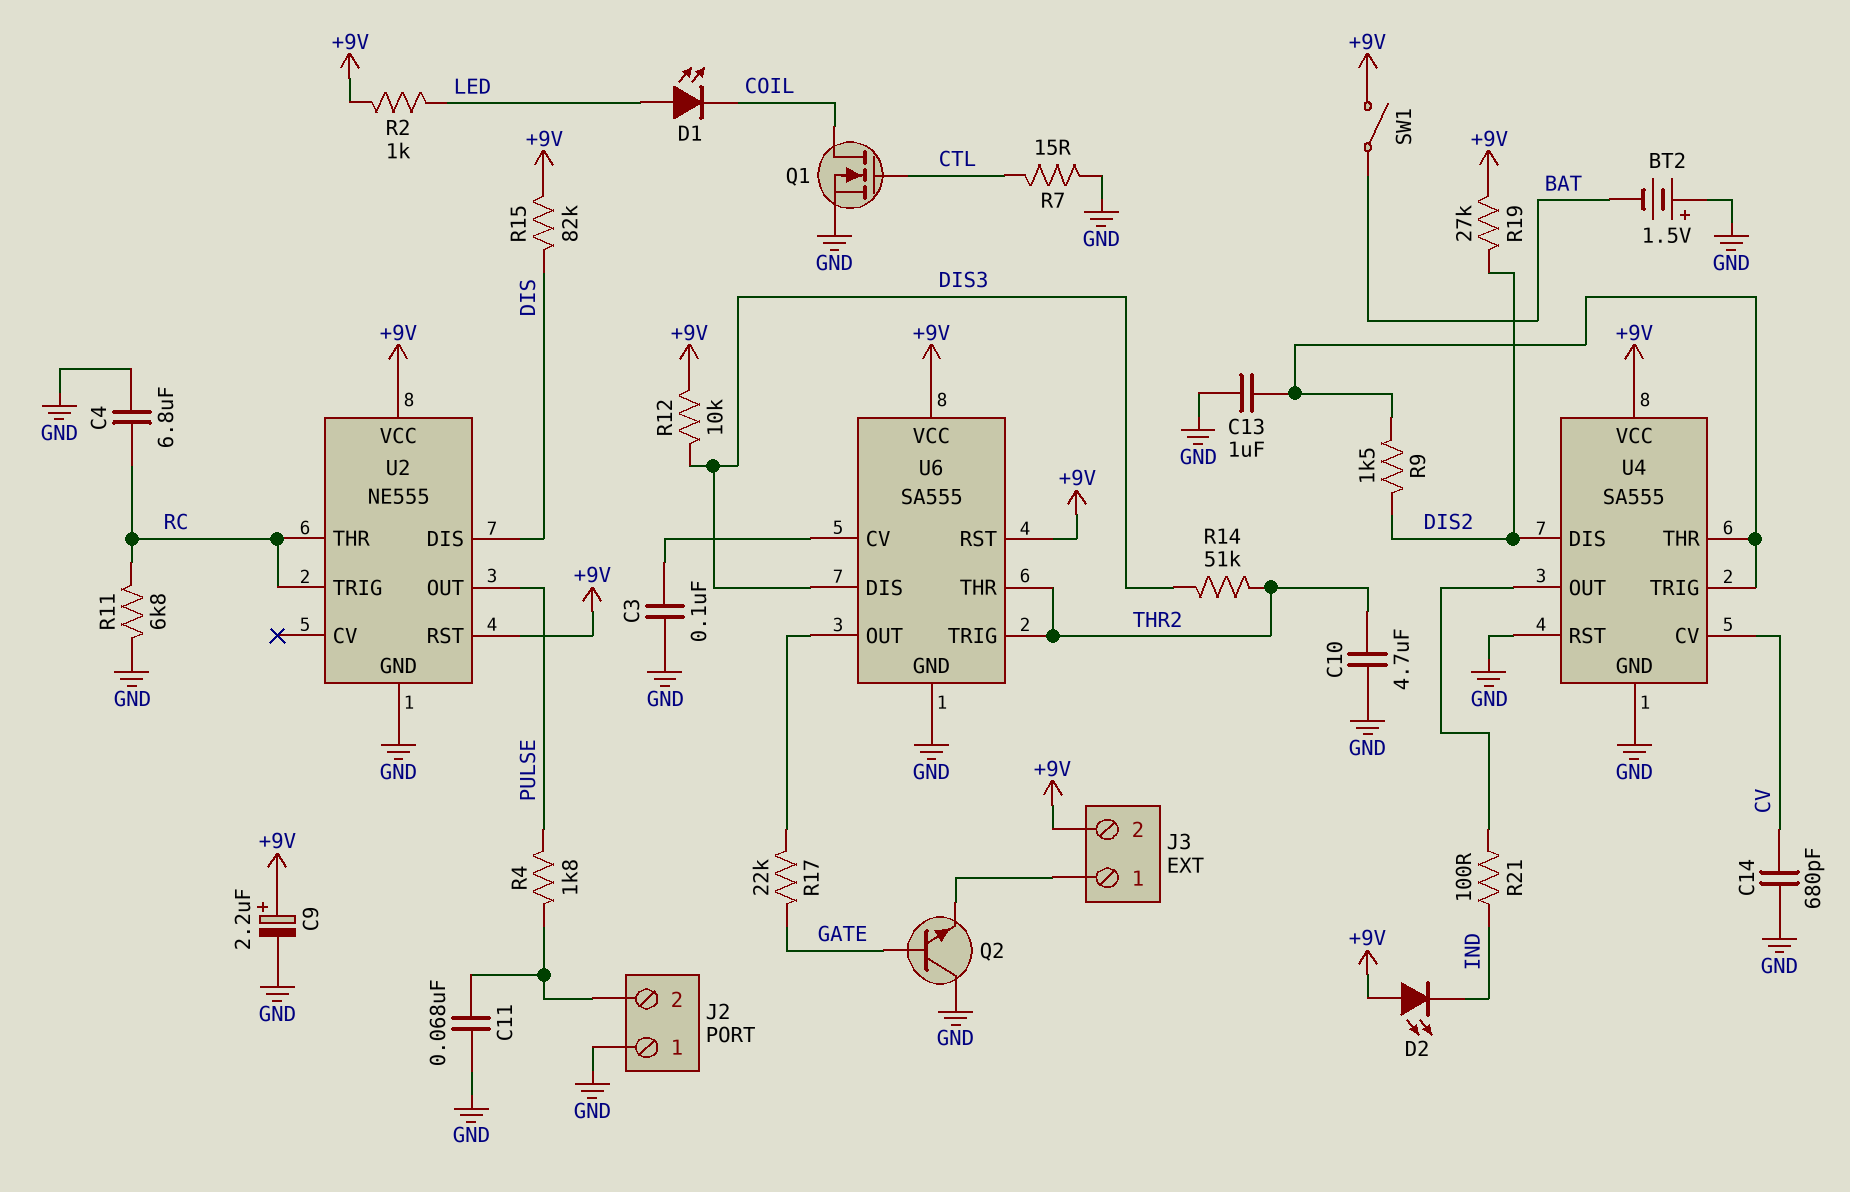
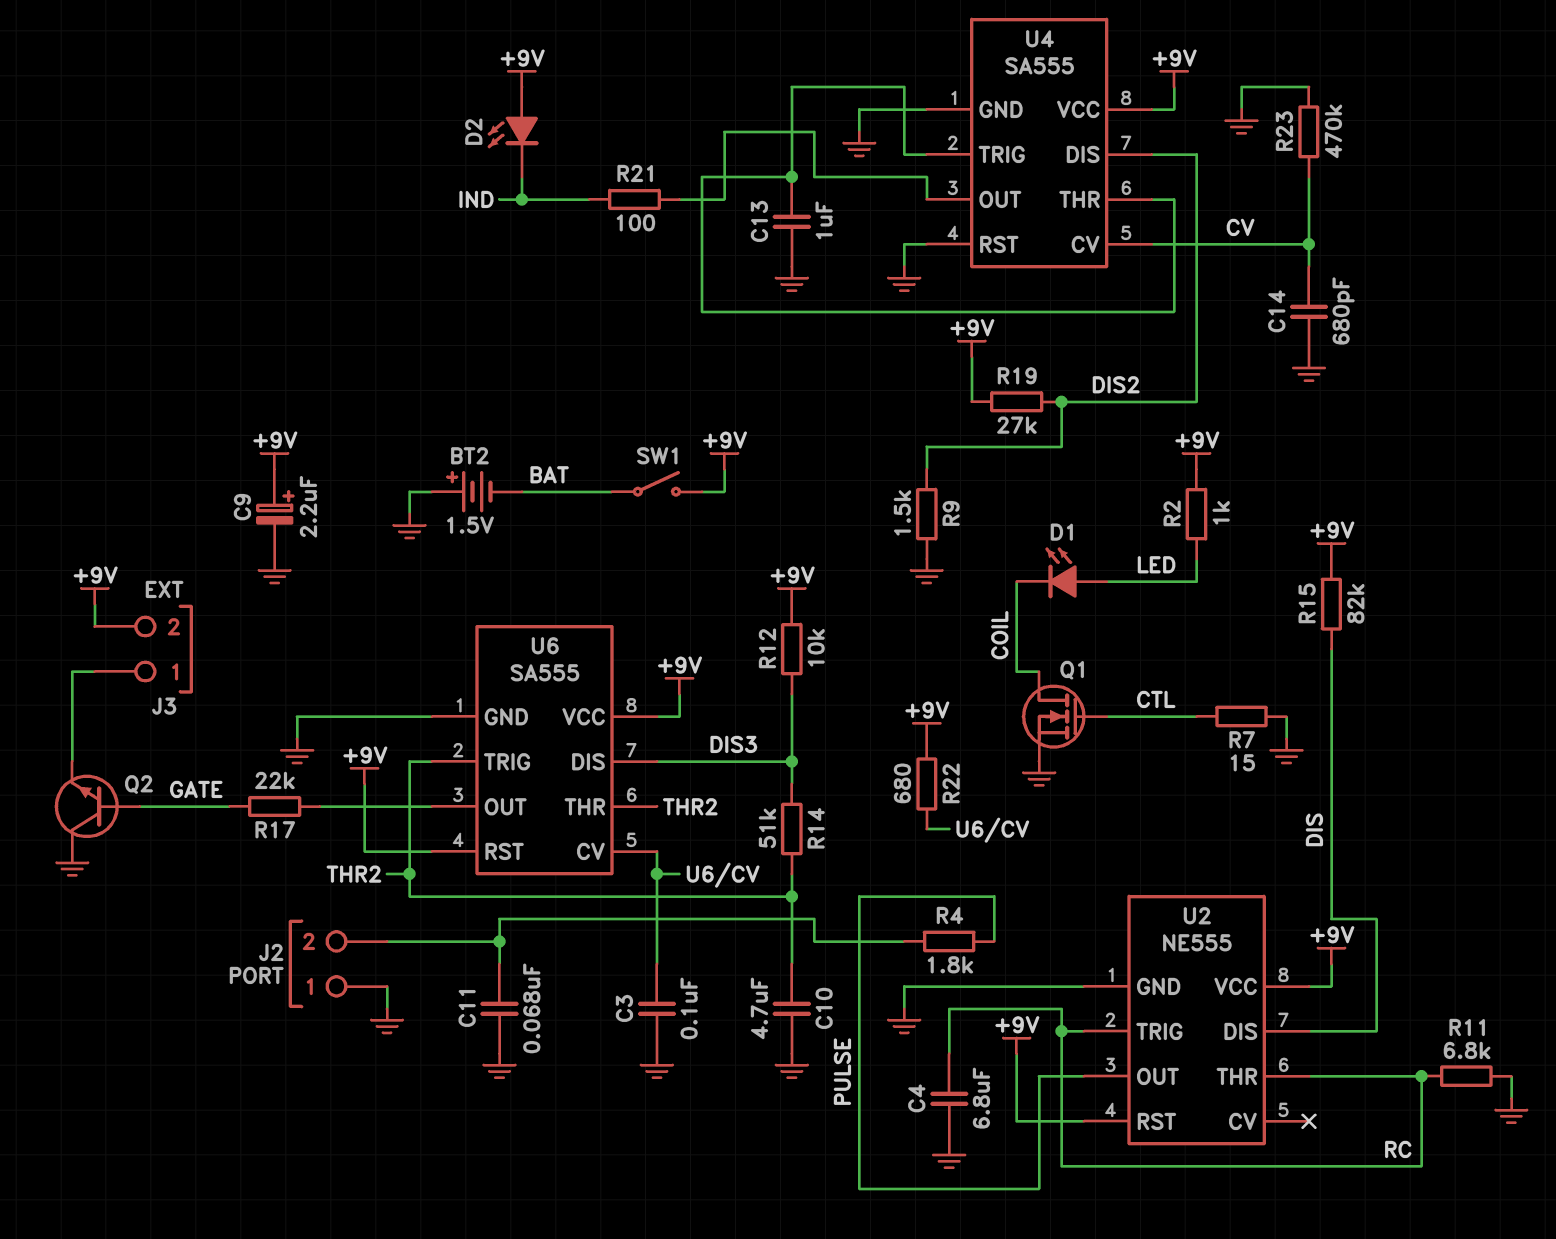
R9: 1.5k (DIS2, U4/THR) -> 1.5k (DIS2, GND)
R22: none -> 680 (+9V, U6/CV)
R23: none -> 470k (CV, GND)

